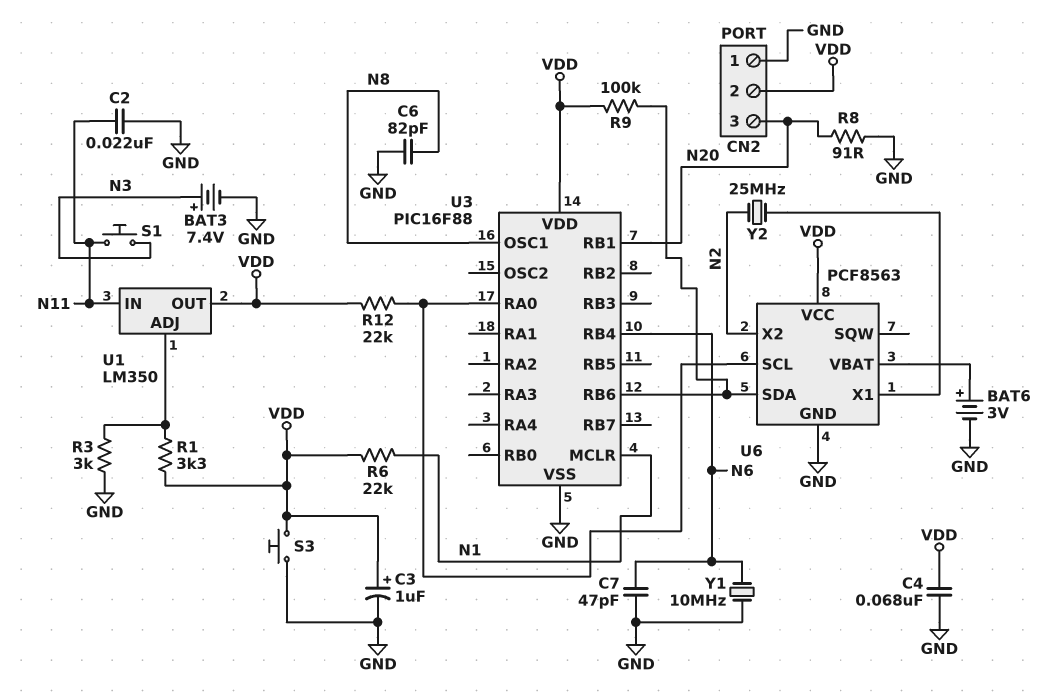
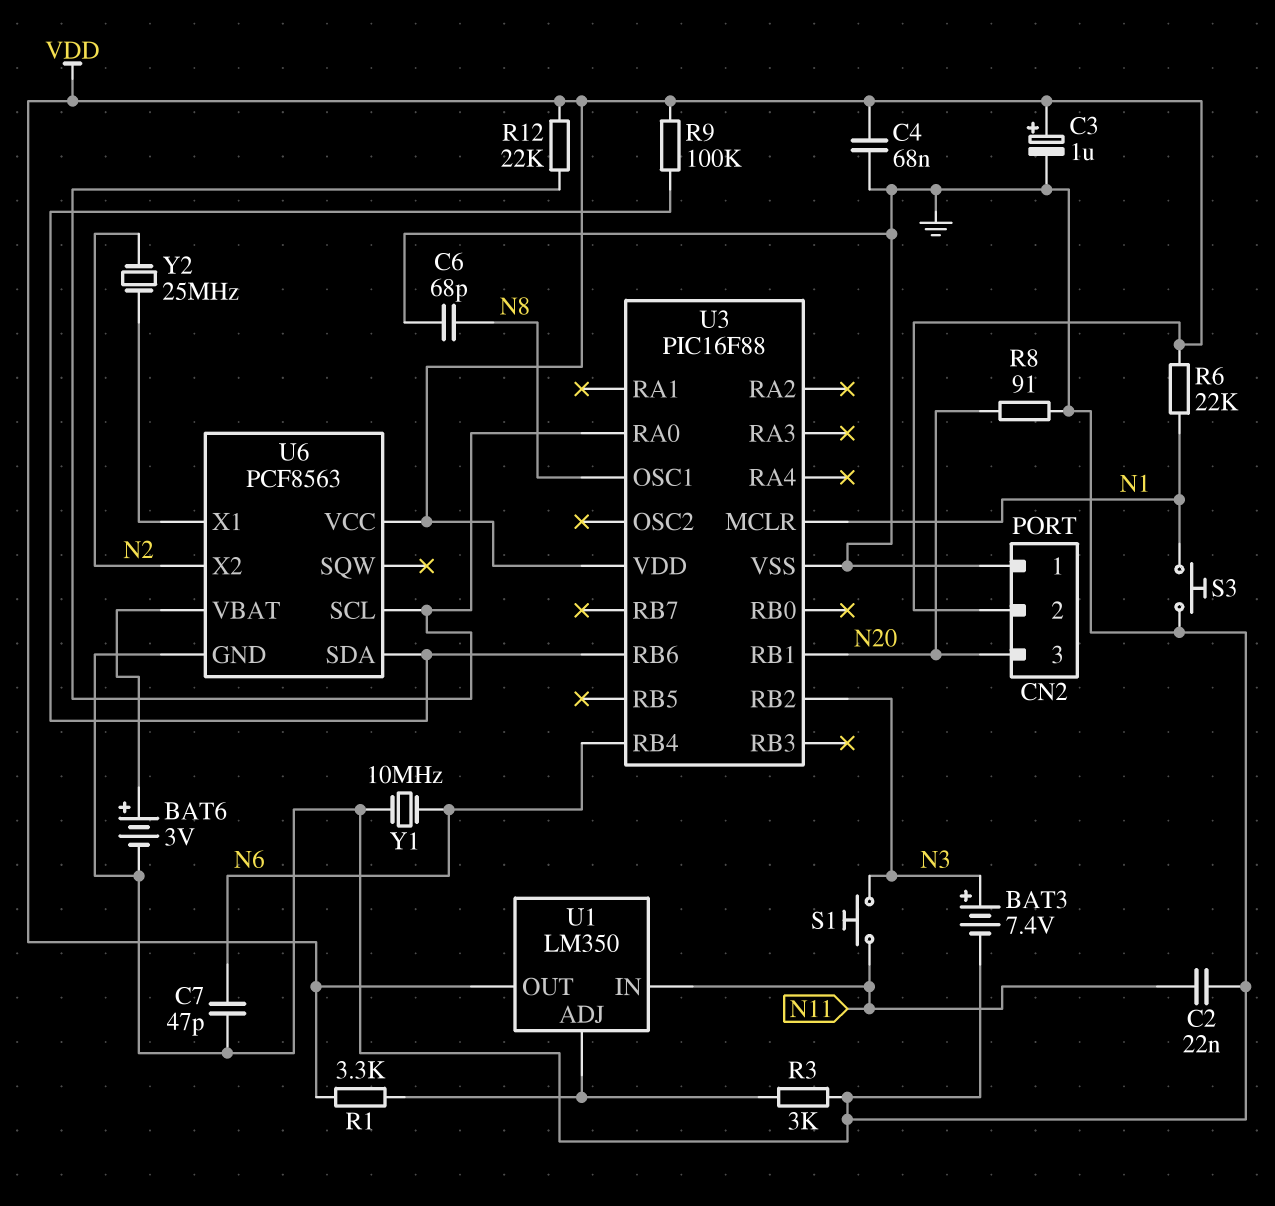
C6: 82pF (GND, N8) -> 68pF (GND, N8)
S3: button (GND, VDD) -> button (GND, N1)
U3 pin RB2: none -> N3

